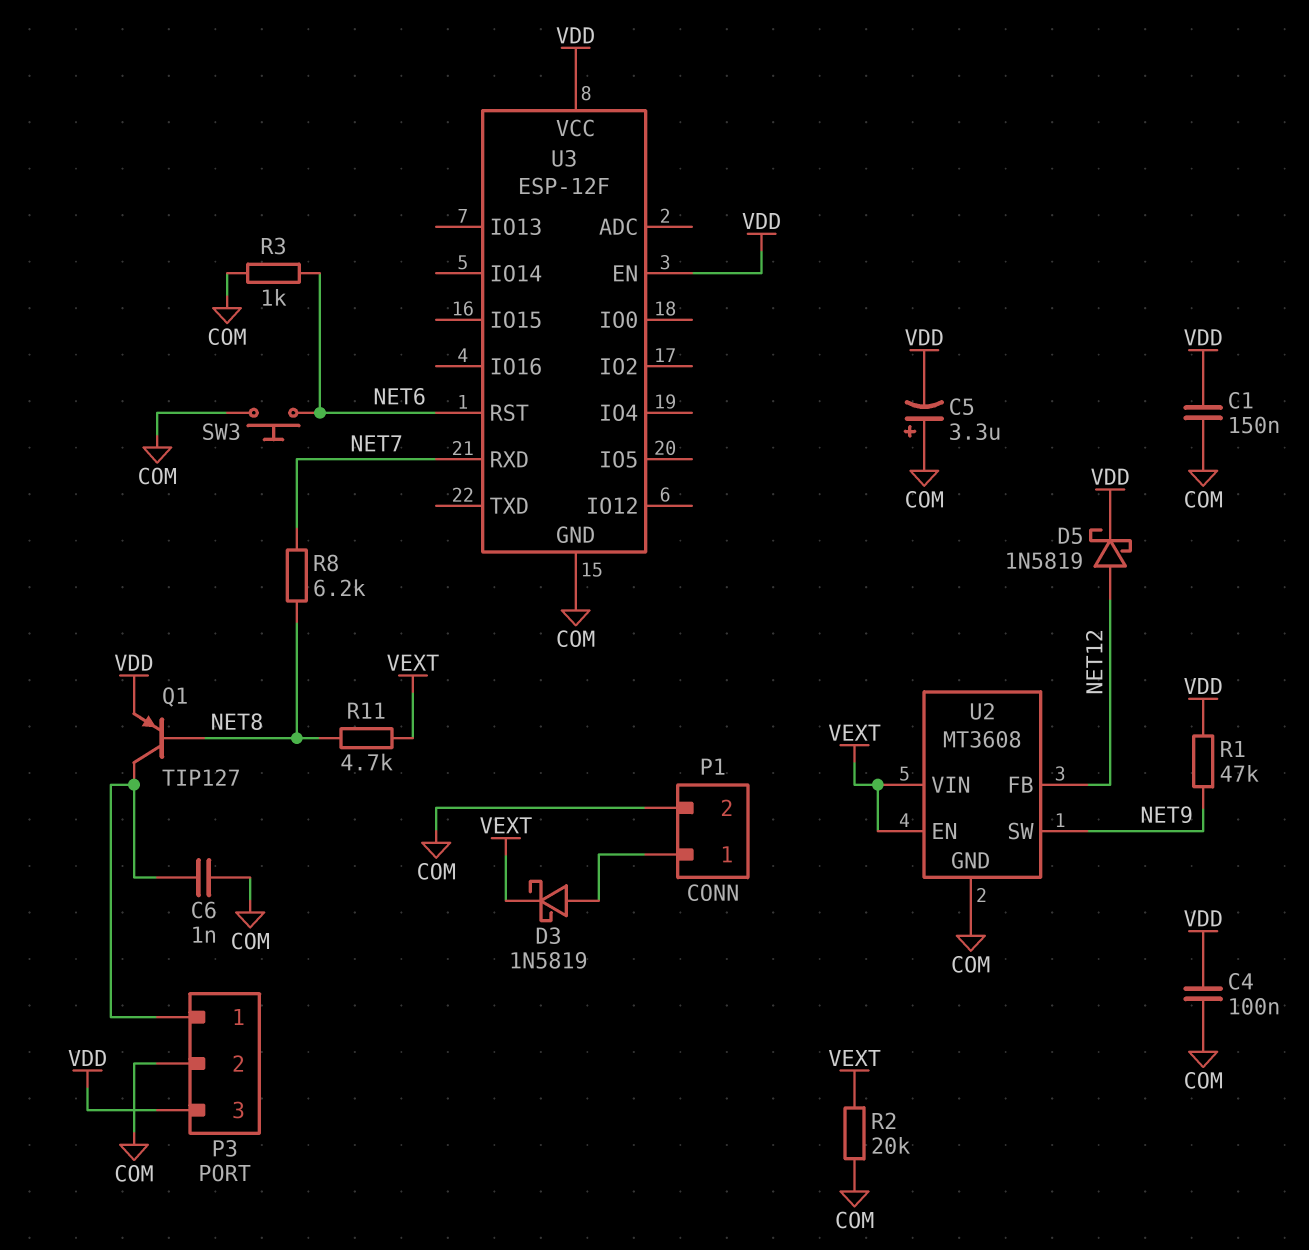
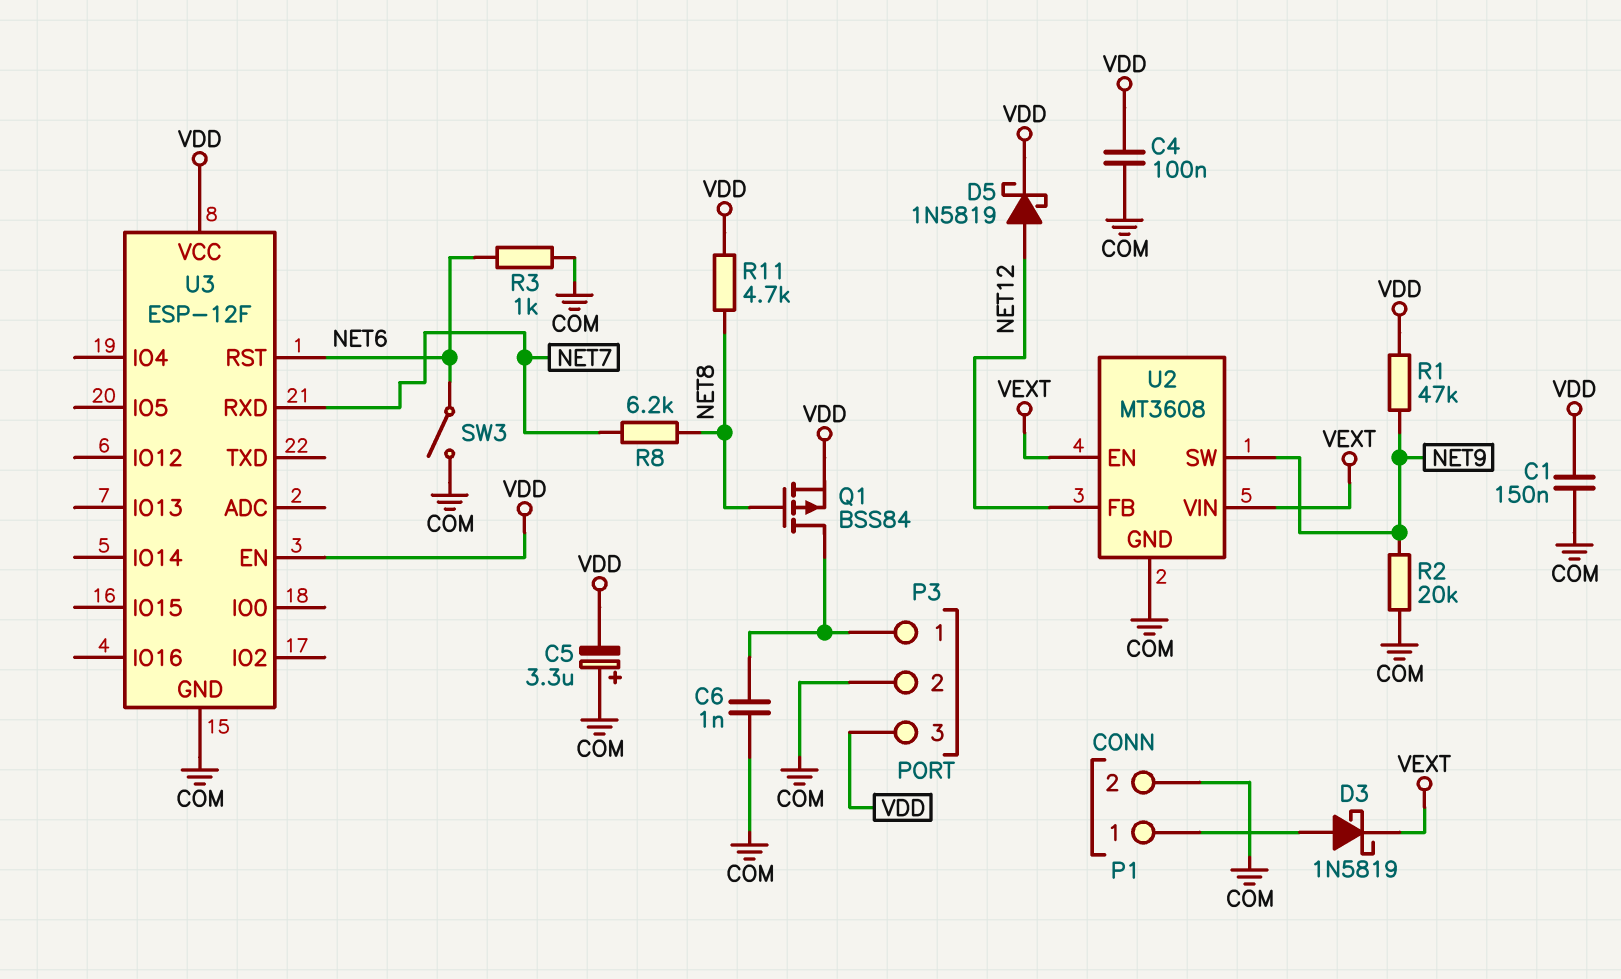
Q1: PNP TIP127 (B NET8, C P3/1, E VDD) -> PMOS BSS84 (G NET8, D P3/1, S VDD)
R2: 20k (COM, VEXT) -> 20k (COM, NET9)
R11: 4.7k (NET8, VEXT) -> 4.7k (NET8, VDD)
SW3: button (COM, NET6) -> switch (COM, NET6)

